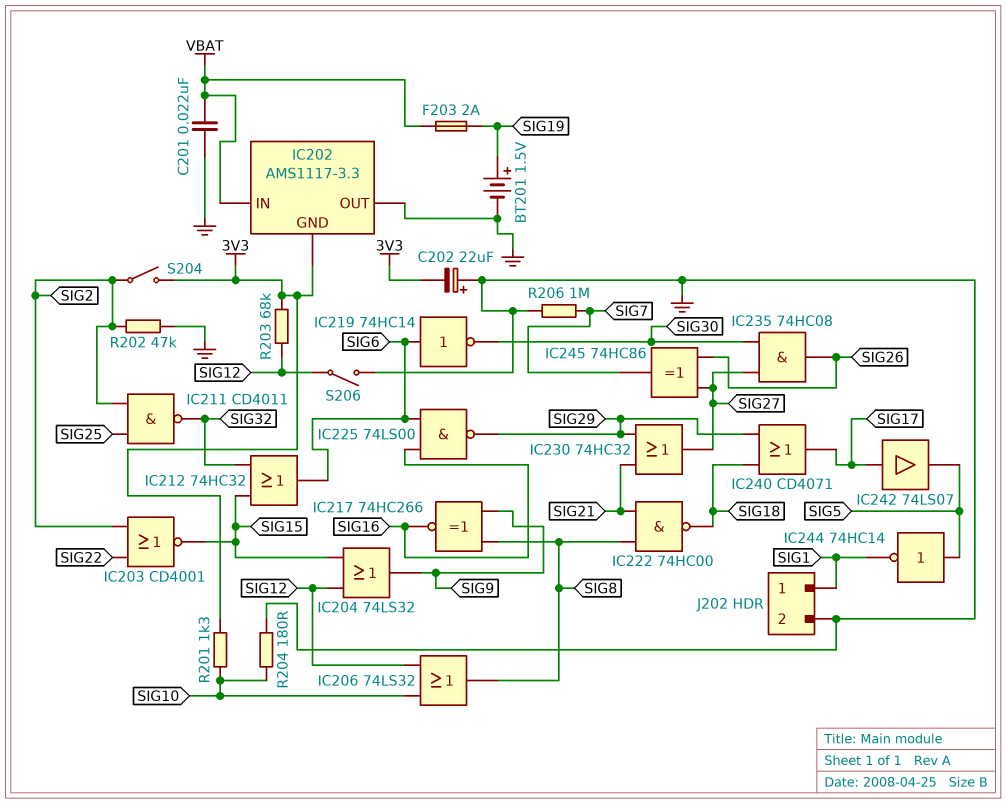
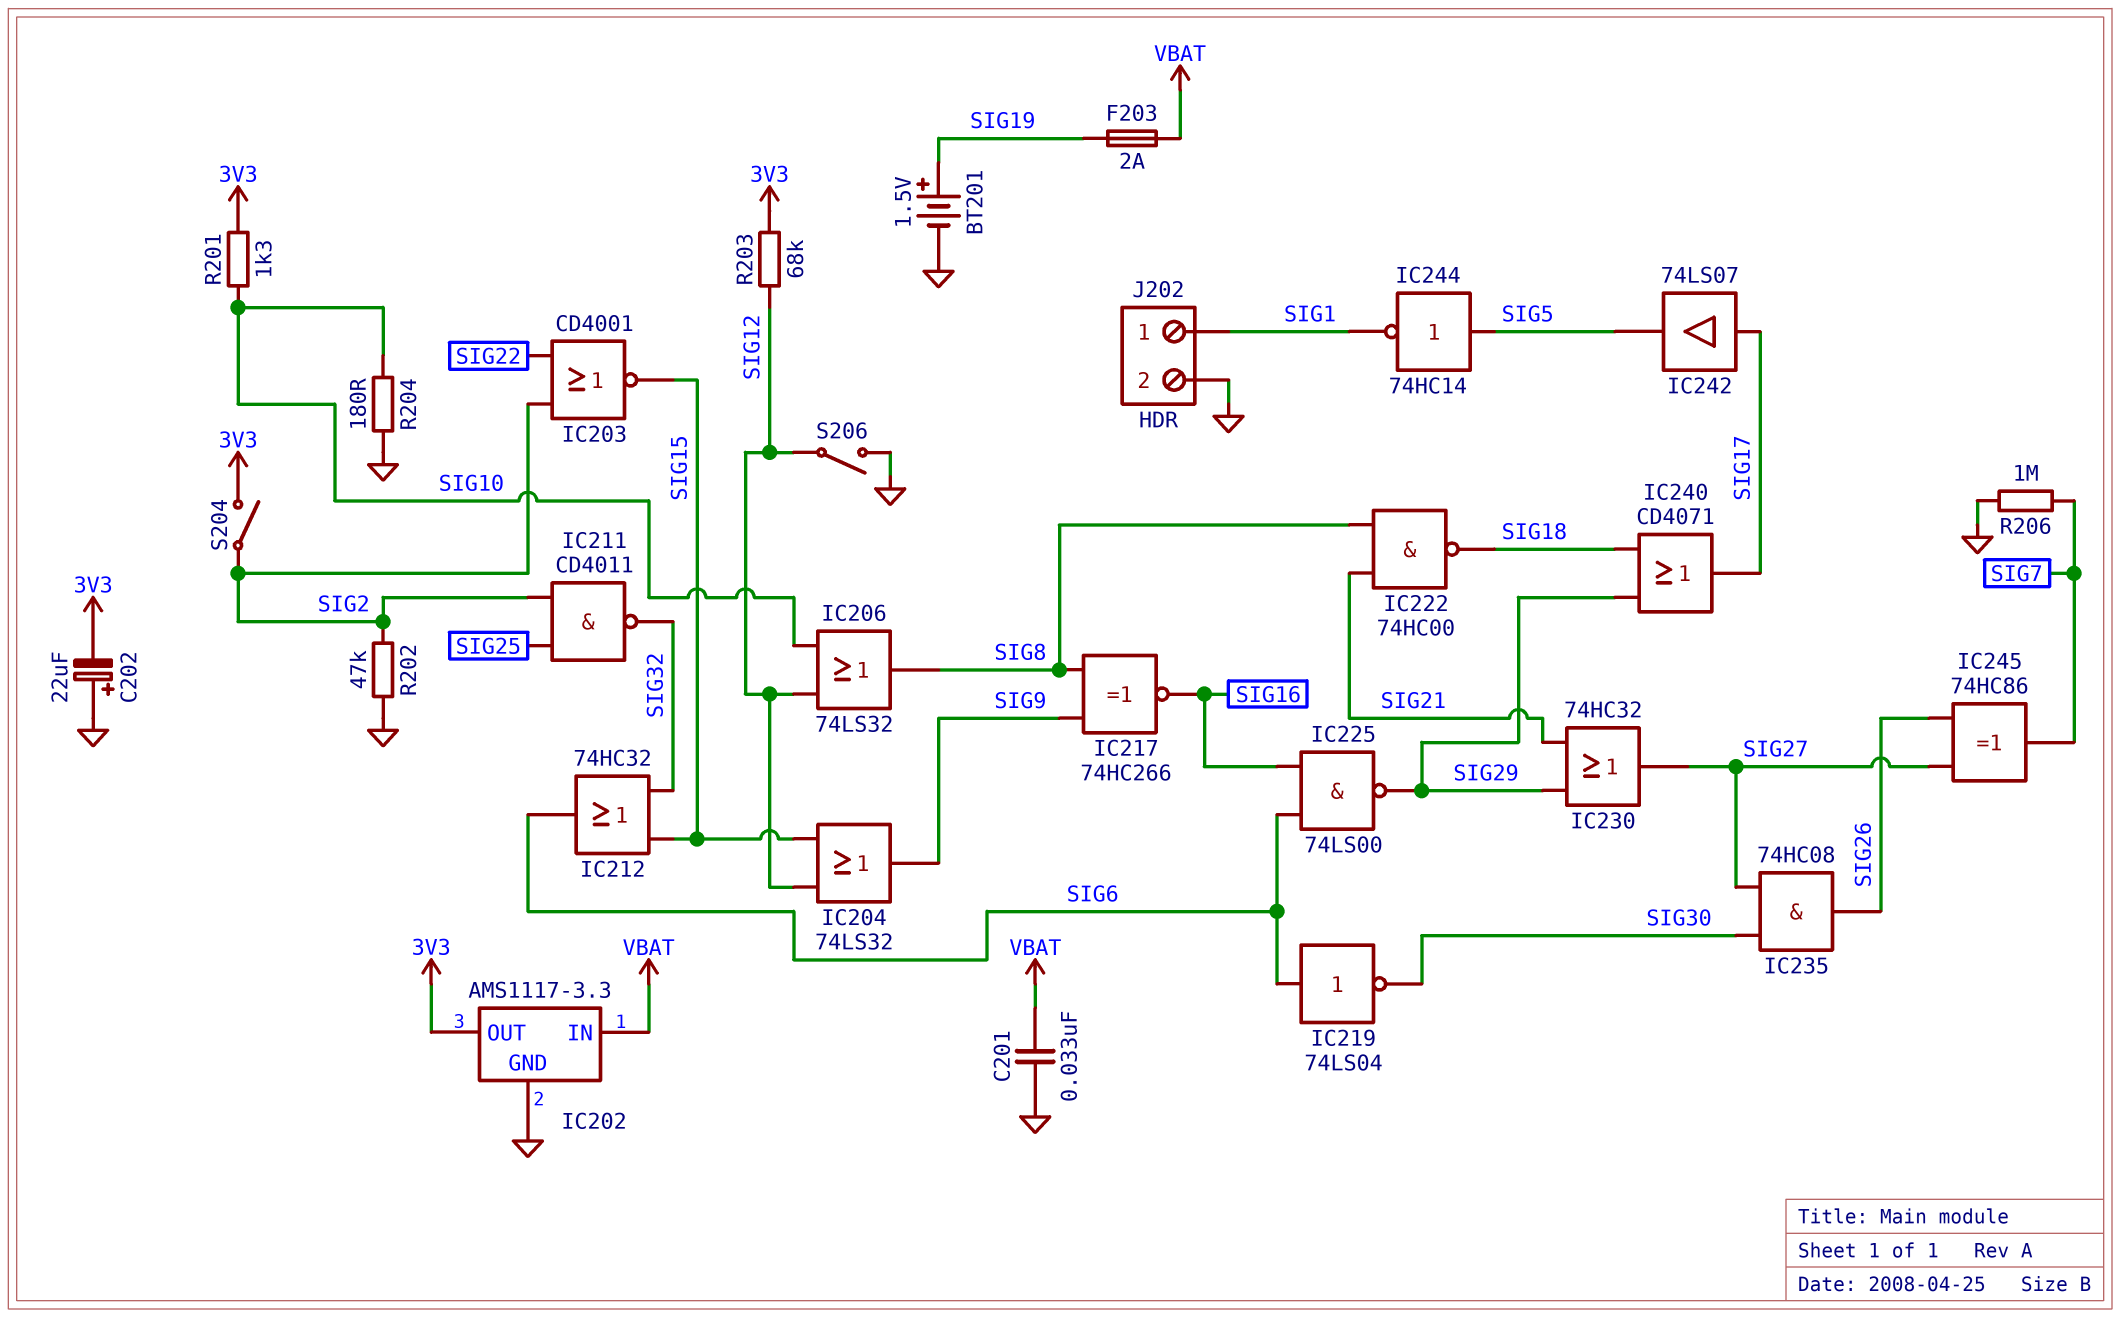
C201: 22nF (GND, VBAT) -> 33nF (GND, VBAT)
IC202 pin GND: 3V3 -> GND
IC202 pin OUT: GND -> 3V3
IC219: NOT 74HC14 (in SIG6, out SIG30) -> NOT 74LS04 (in SIG6, out SIG30)

